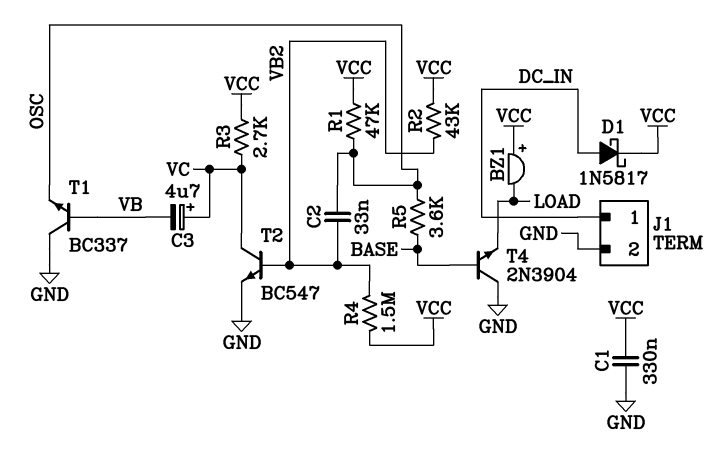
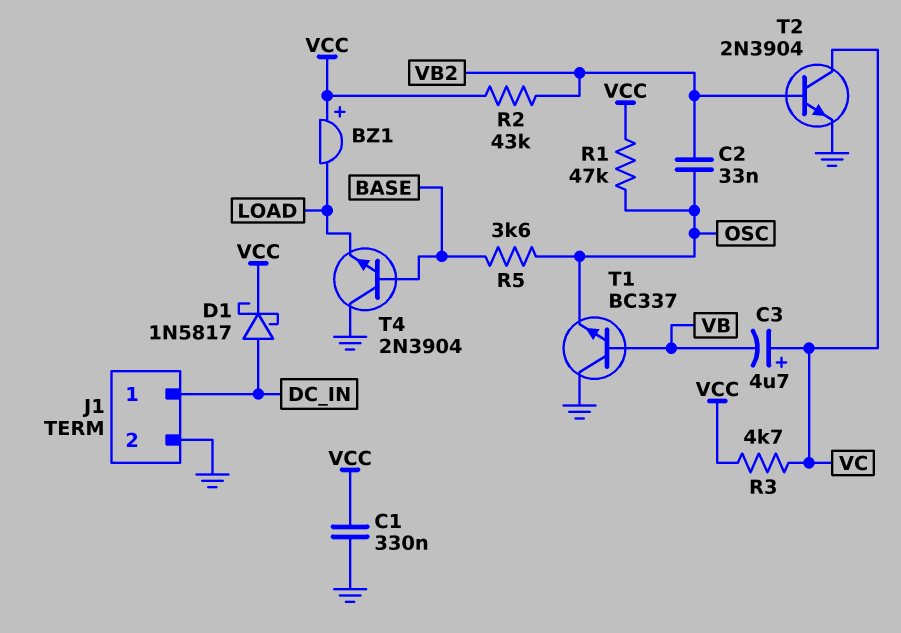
R3: 2.7k (VC, VCC) -> 4.7k (VC, VCC)
R4: 1.5M (VB2, VCC) -> none
T2: NPN BC547 (B VB2, C VC, E GND) -> NPN 2N3904 (B VB2, C VC, E GND)

